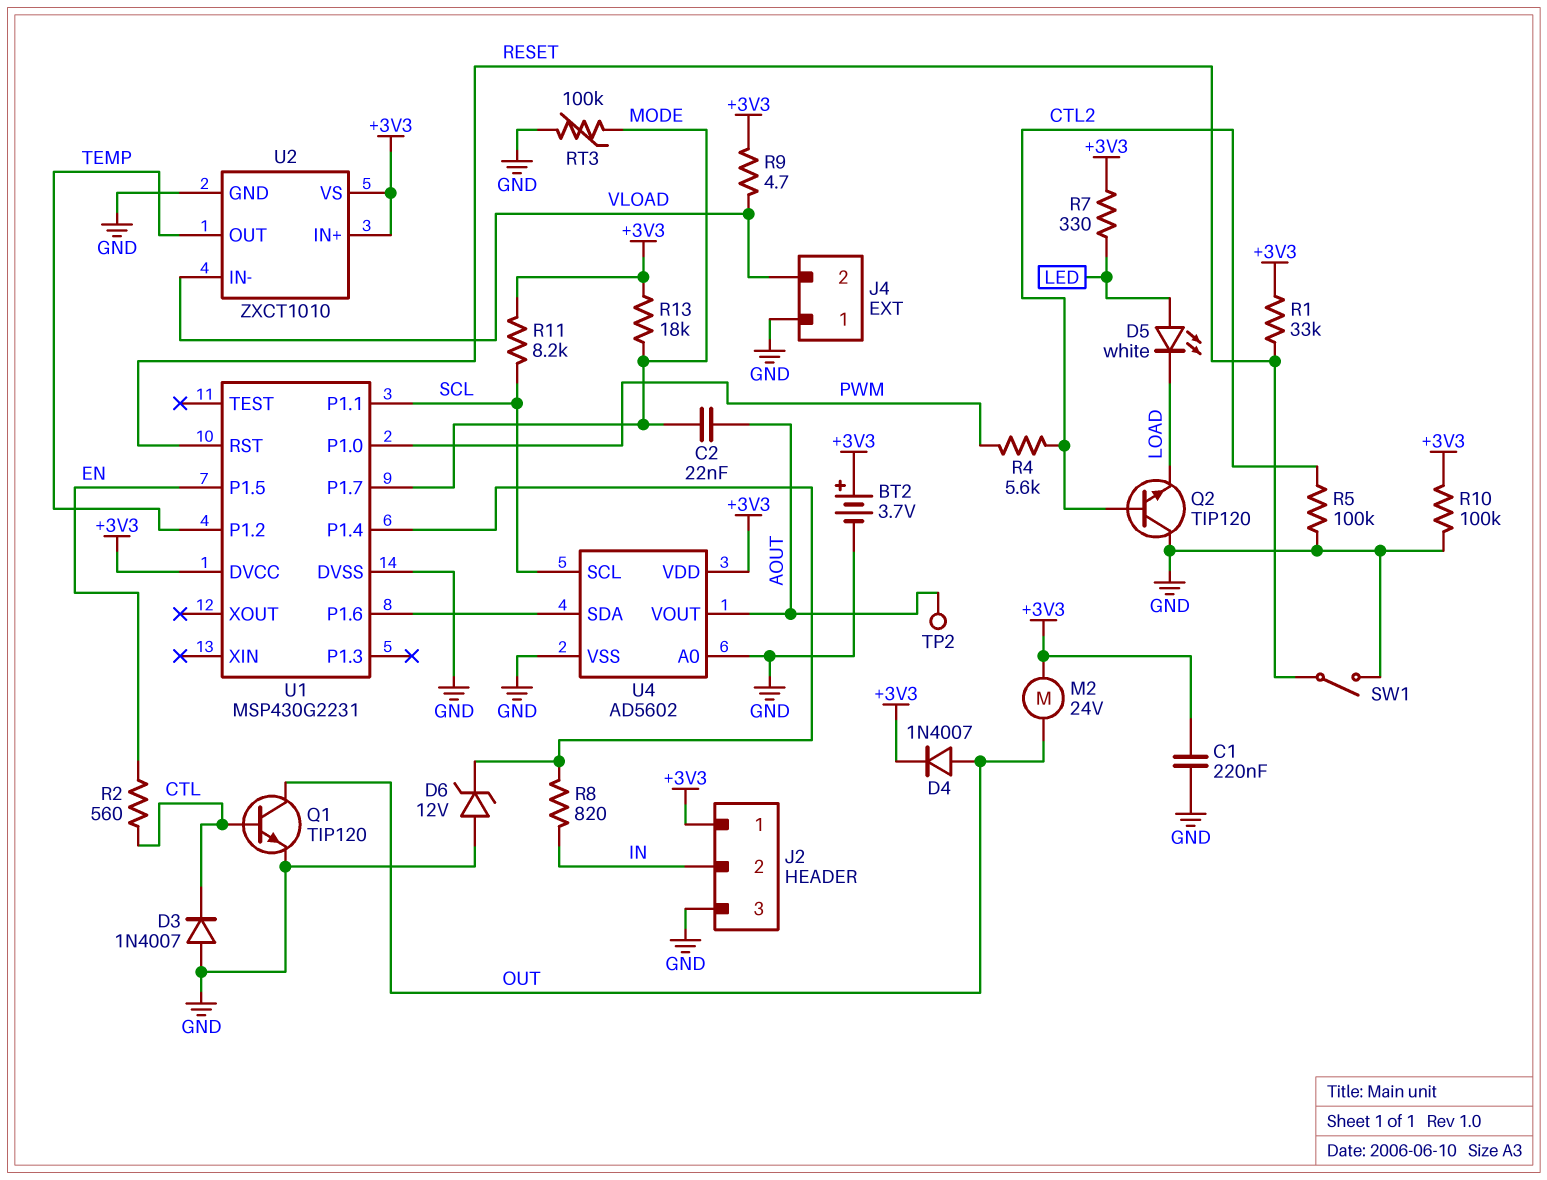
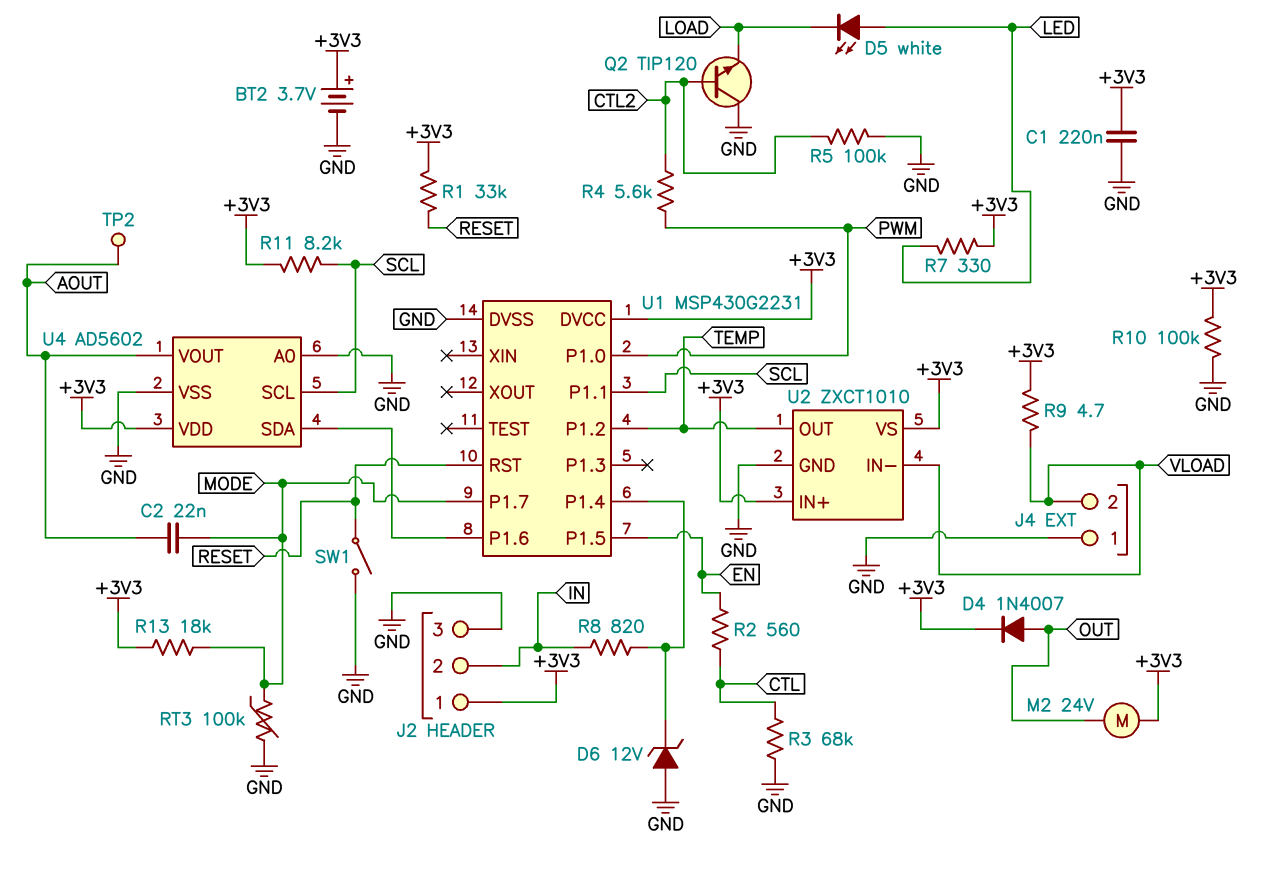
D3: diode 1N4007 (A GND, K CTL) -> none
Q1: NPN TIP120 (B CTL, C OUT, E GND) -> none
R3: none -> 68k (CTL, GND)

